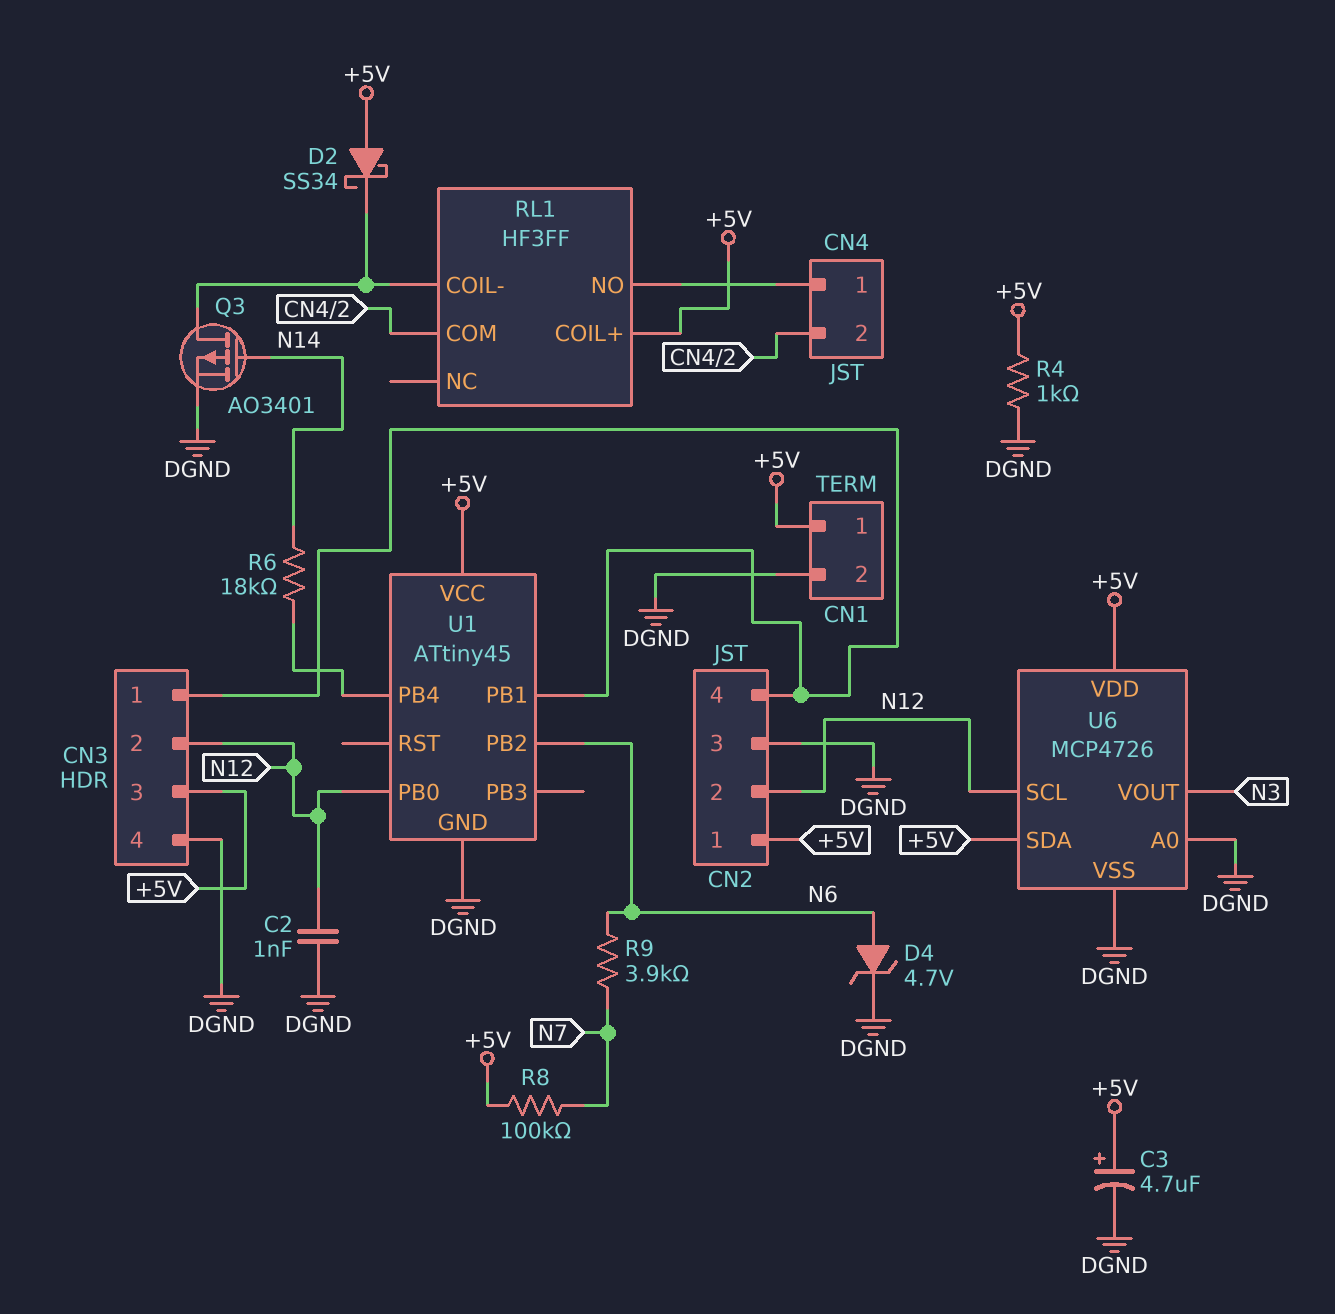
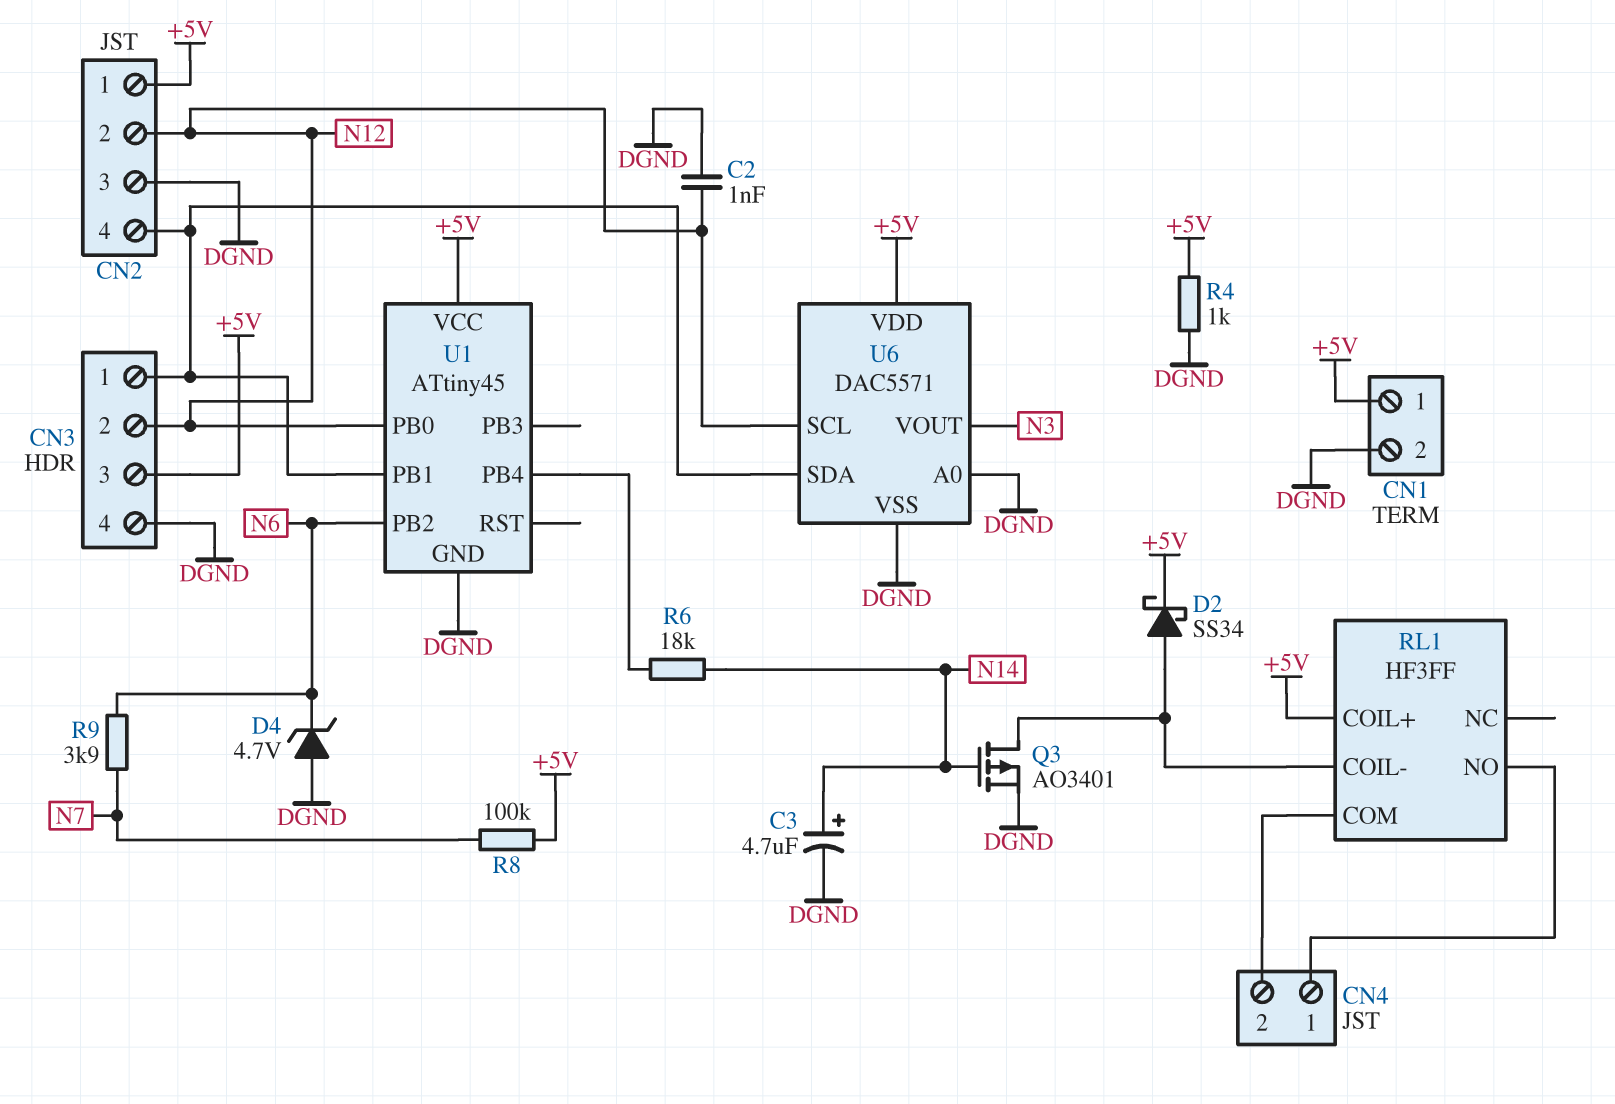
C3: 4.7uF (plus +5V, minus DGND) -> 4.7uF (plus N14, minus DGND)
D2: schottky SS34 (A +5V, K RL1/COIL-) -> schottky SS34 (A RL1/COIL-, K +5V)
D4: zener 4.7V (A N6, K DGND) -> zener 4.7V (A DGND, K N6)
U6: MCP4726 -> DAC5571
U6 pin SDA: +5V -> CN2/4

